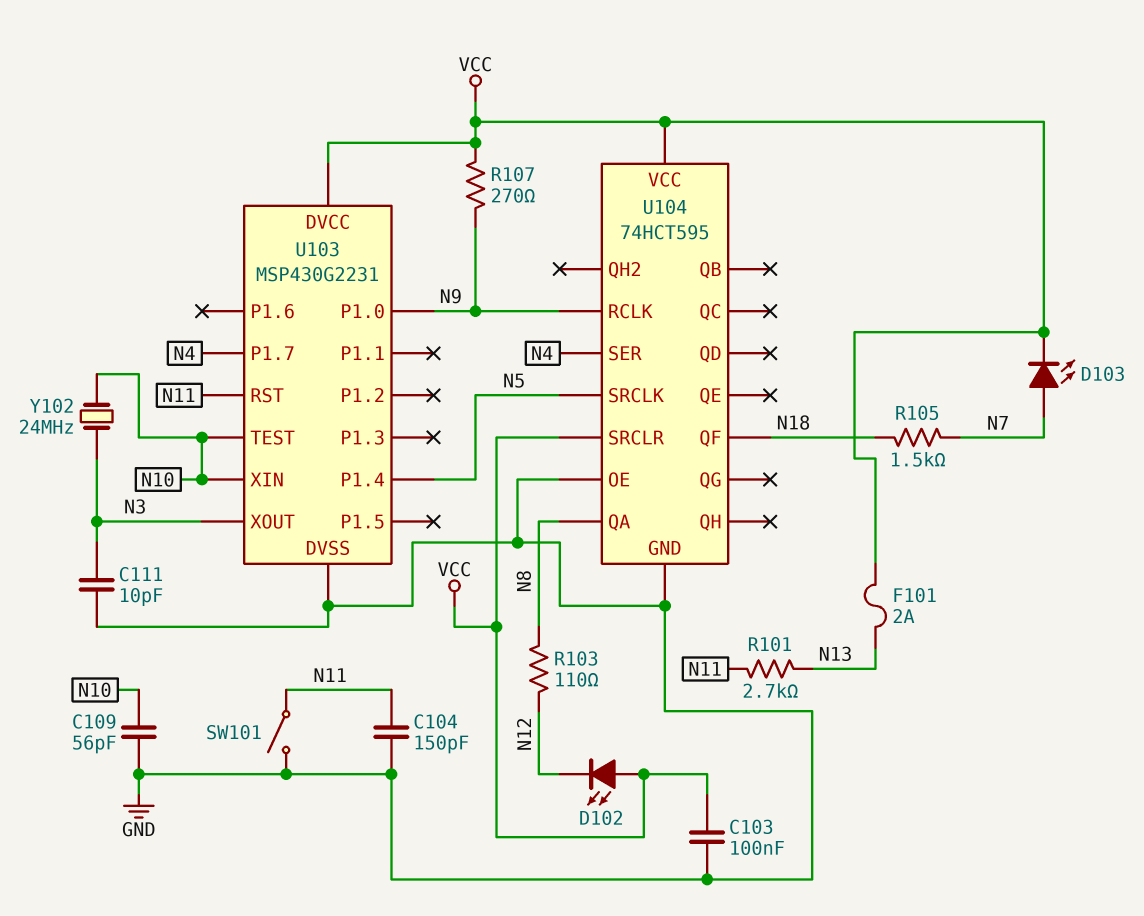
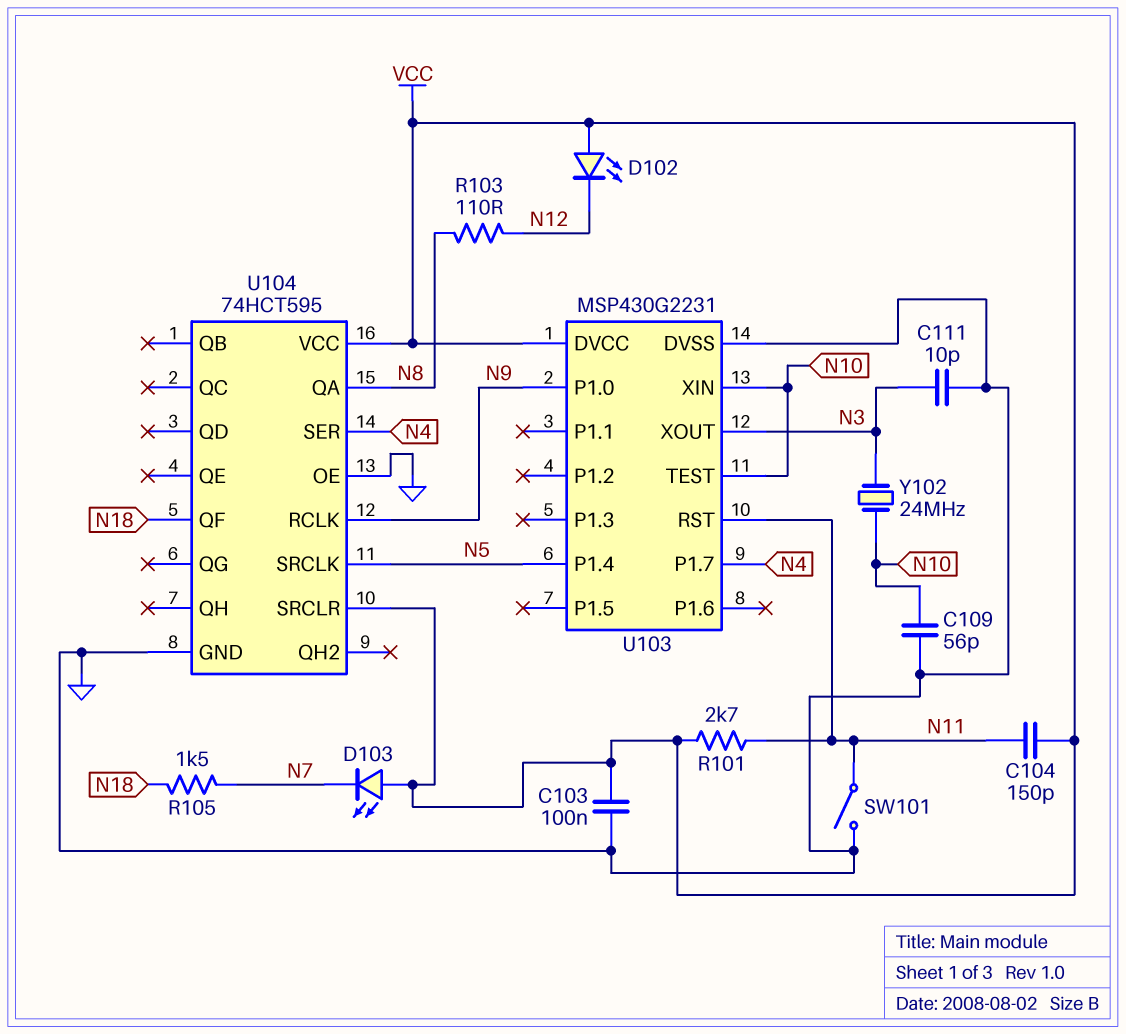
C104: 150pF (GND, N11) -> 150pF (N11, VCC)
D103: LED (A N7, K VCC) -> LED (A VCC, K N7)
F101: 2A (N13, VCC) -> none
R101: 2.7k (N11, N13) -> 2.7k (N11, VCC)
R107: 270 (N9, VCC) -> none

